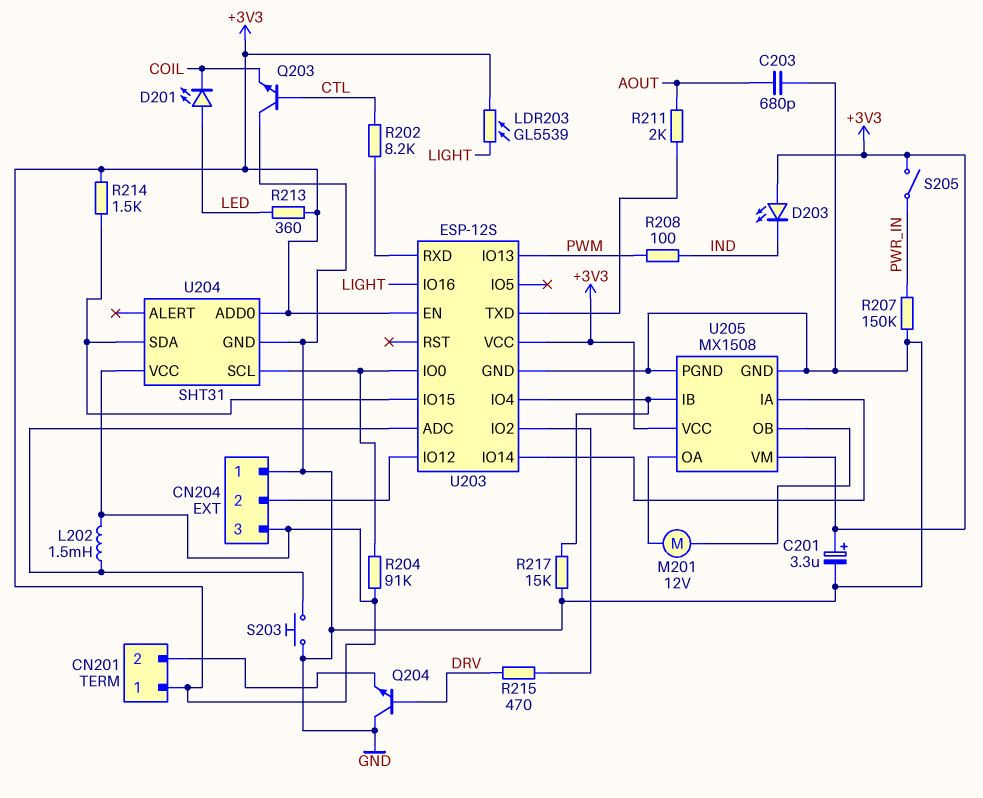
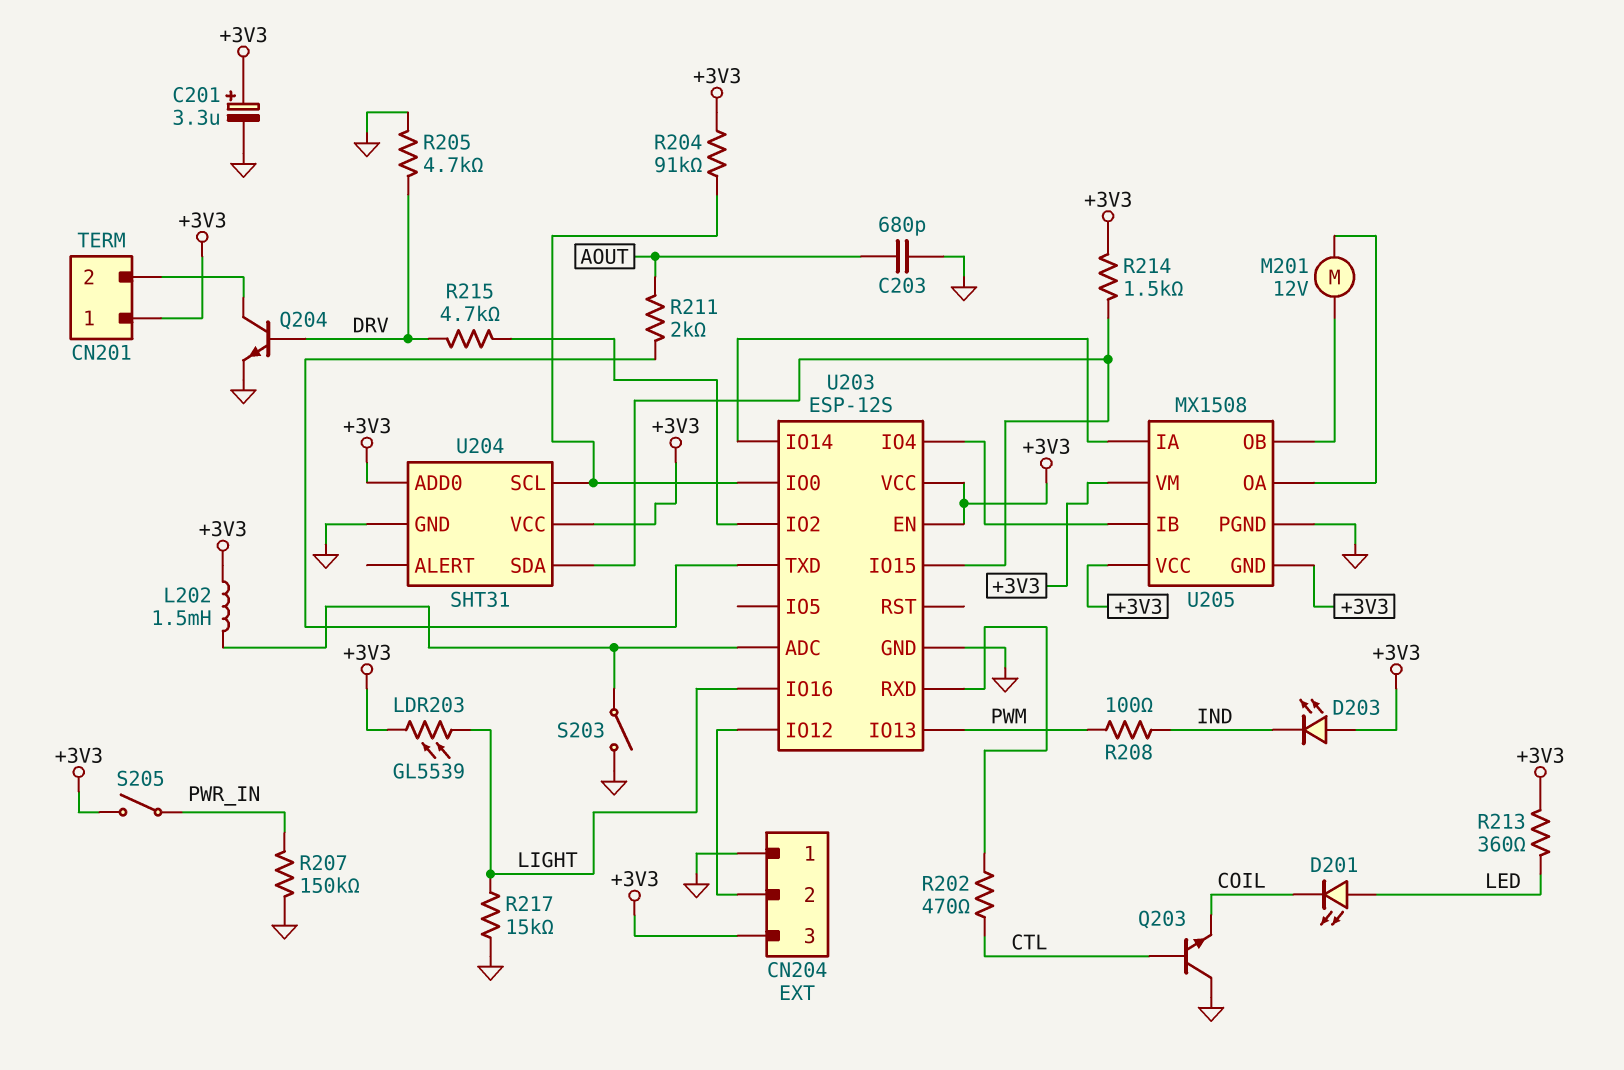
Q204: NPN (B DRV, C GND, E CN201/2) -> NPN (B DRV, C CN201/2, E GND)
R202: 8.2k (CTL, U203/RXD) -> 470 (CTL, U203/RXD)
R205: none -> 4.7k (DRV, GND)
R215: 470 (DRV, U203/IO2) -> 4.7k (DRV, U203/IO2)
R217: 15k (GND, U203/IO4) -> 15k (GND, LIGHT)
S203: button (GND, U203/ADC) -> switch (GND, U203/ADC)
U205 pin GND: GND -> +3V3

